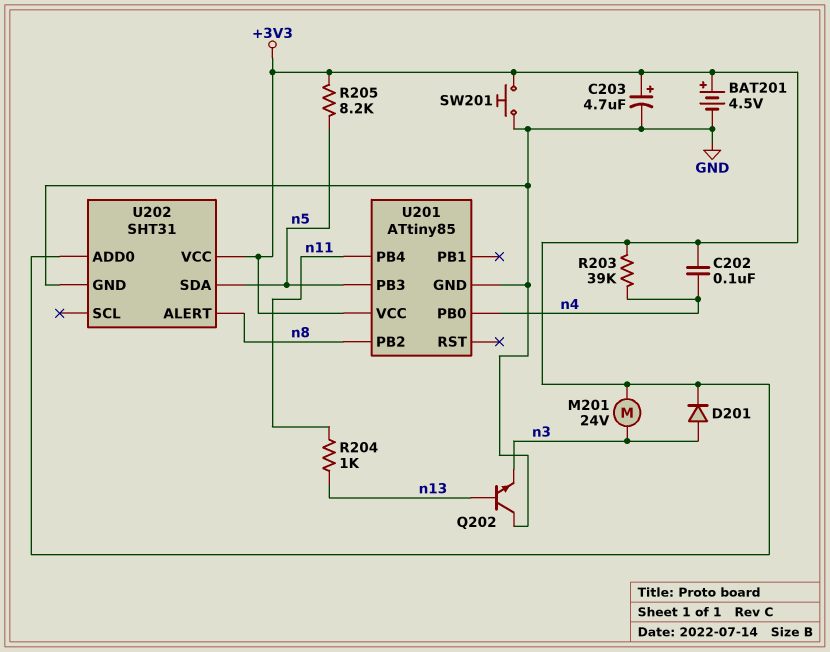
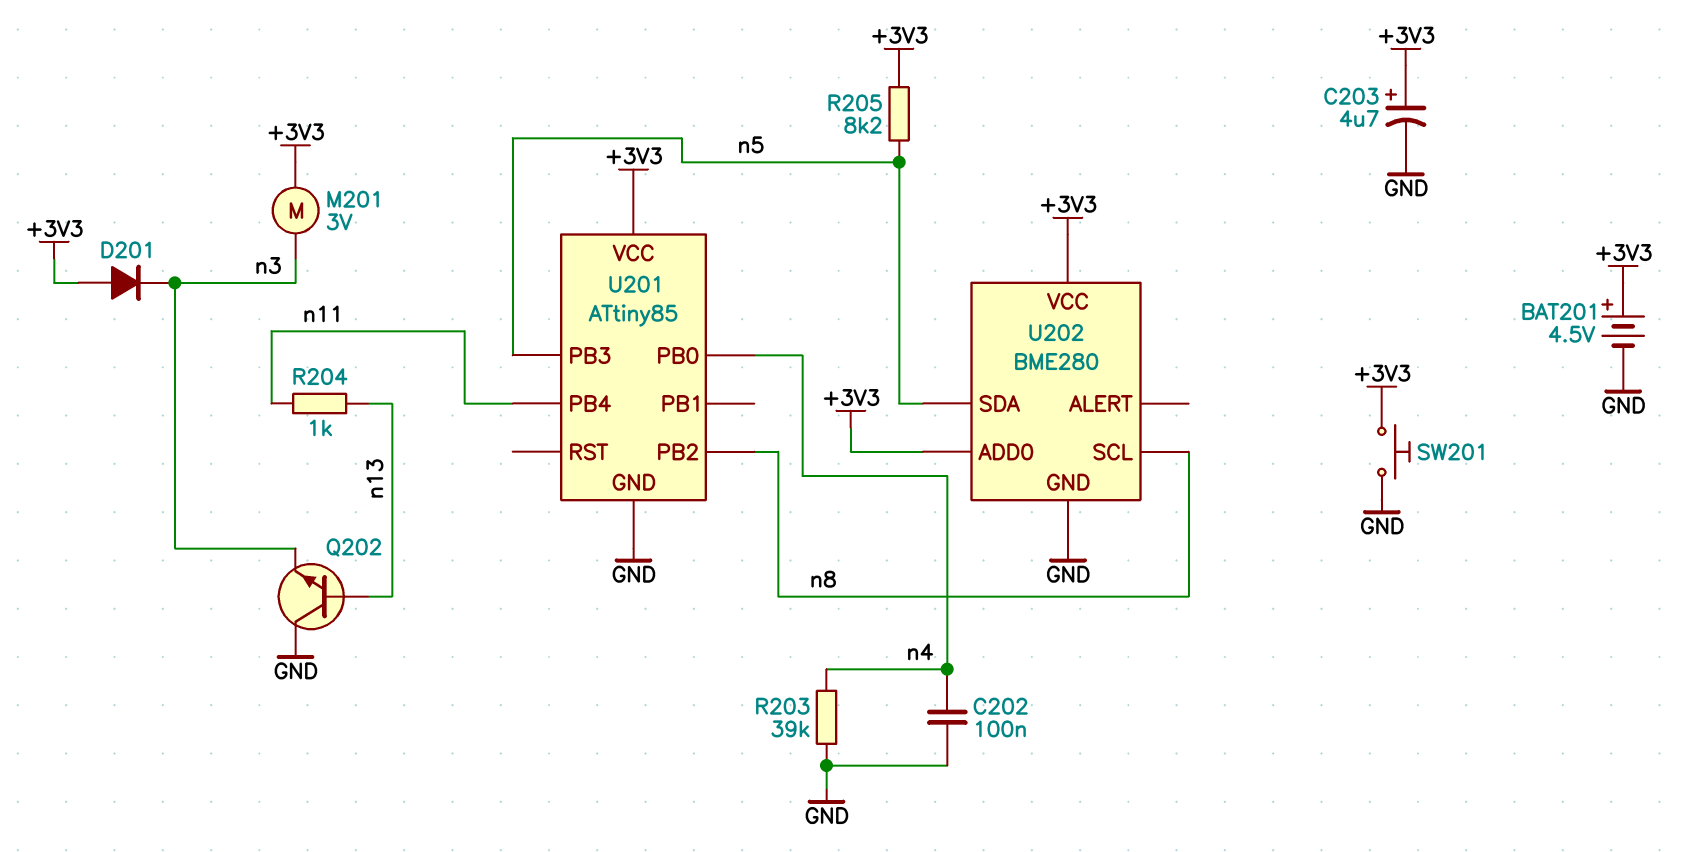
C202: 100nF (+3V3, n4) -> 100nF (GND, n4)
D201: diode (A n3, K +3V3) -> diode (A +3V3, K n3)
M201: motor 24V (+3V3, n3) -> motor 3V (+3V3, n3)
R203: 39k (+3V3, n4) -> 39k (GND, n4)
U202: SHT31 -> BME280
U202 pin ALERT: n8 -> none
U202 pin SCL: none -> n8

